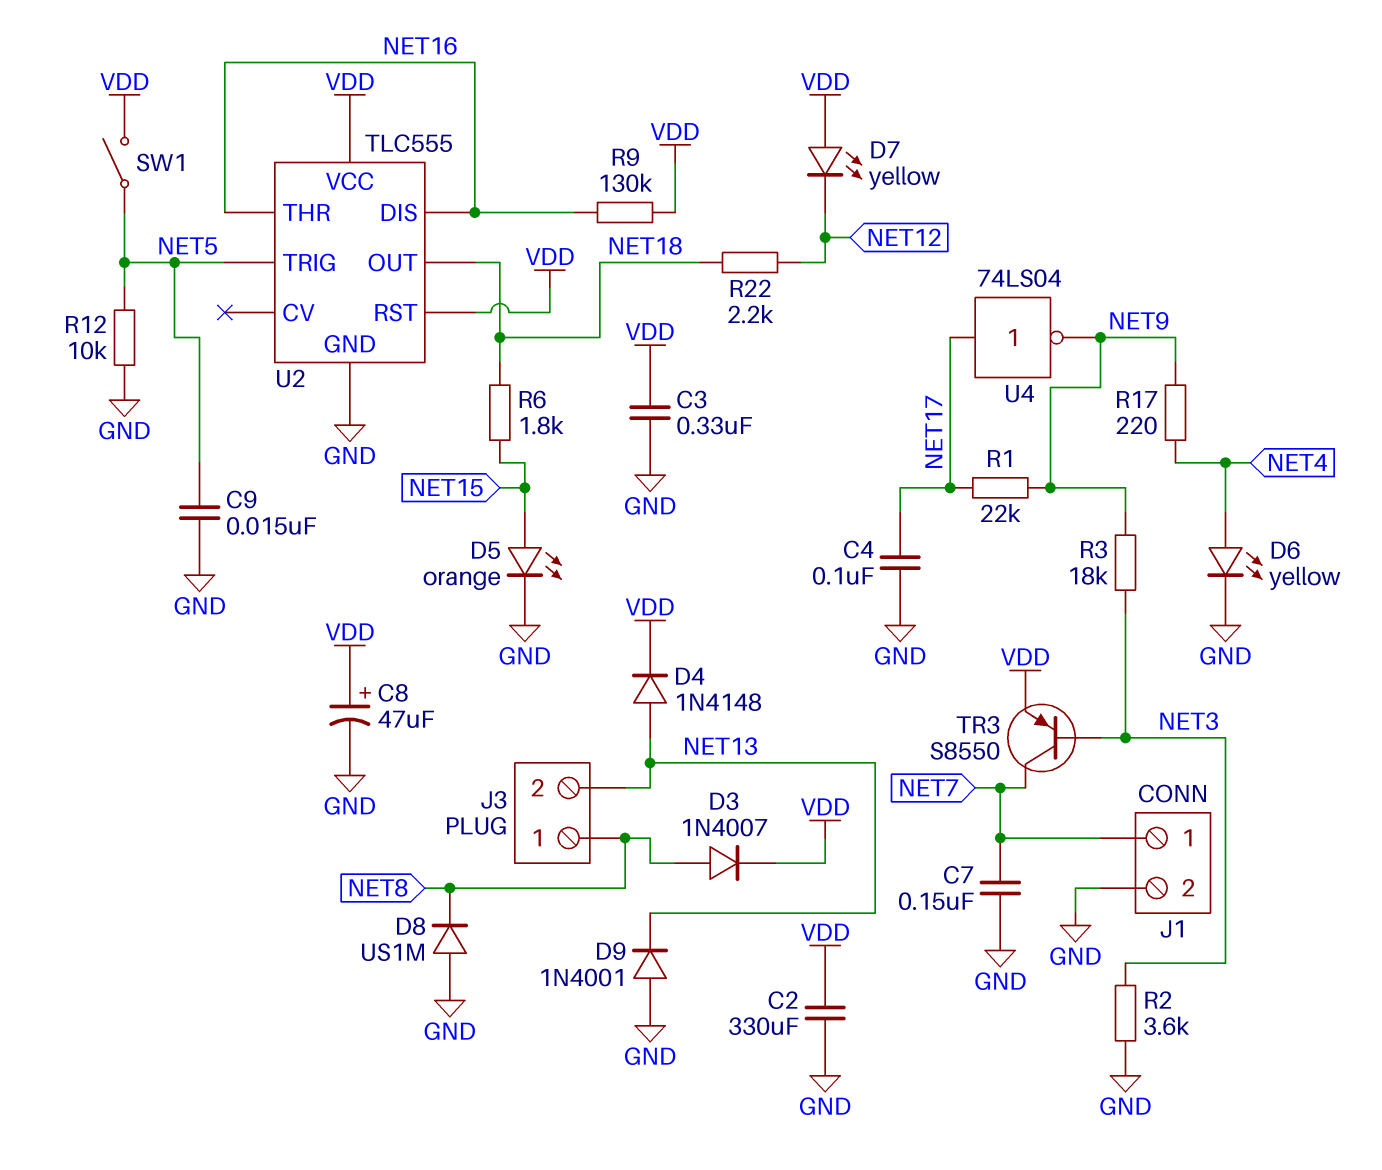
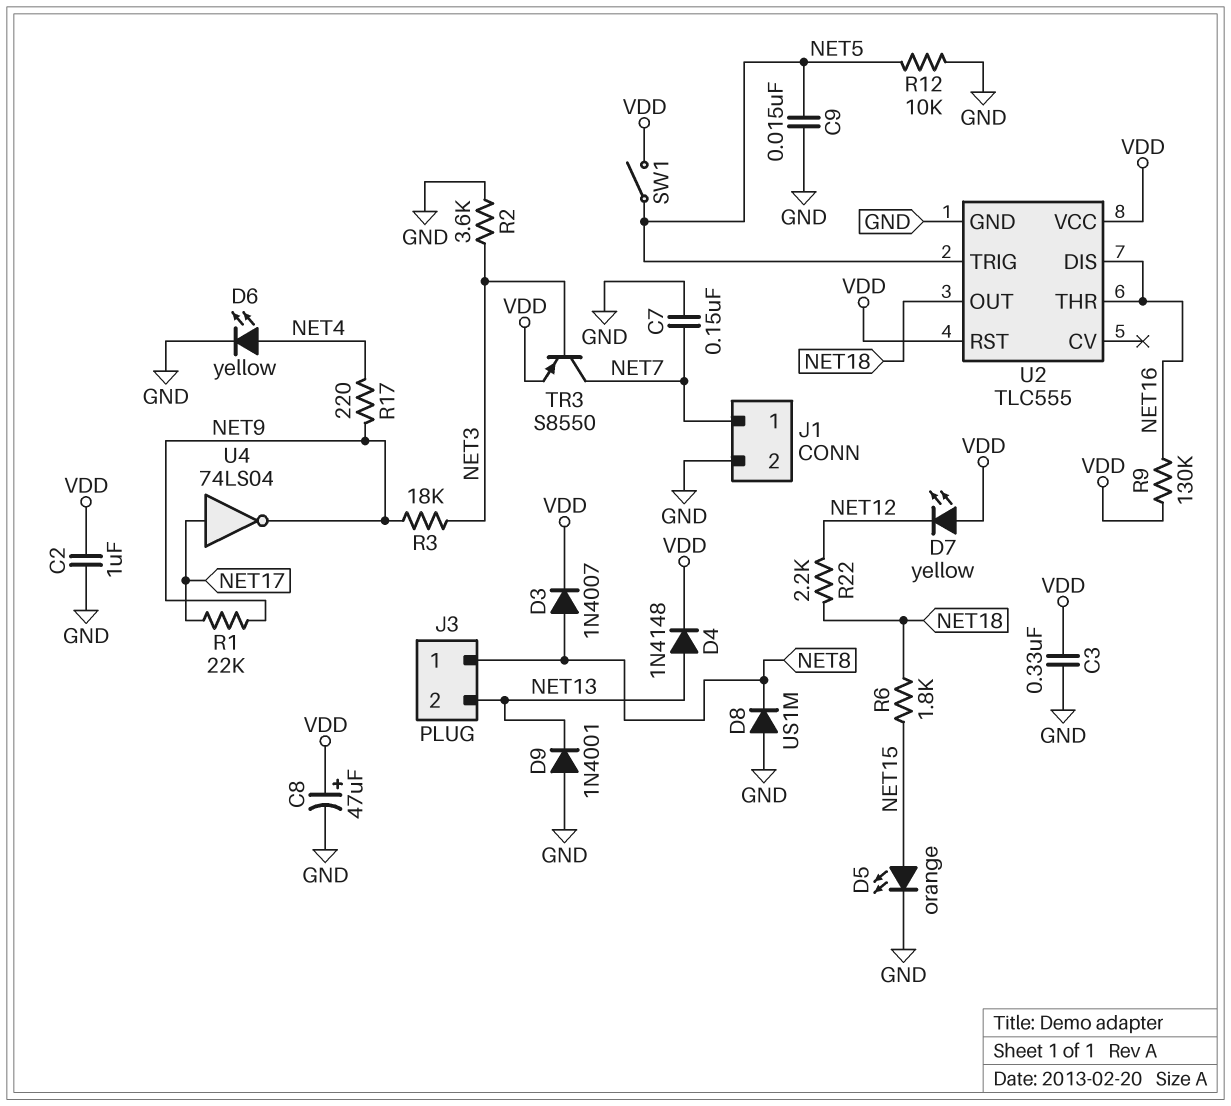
C2: 330uF (GND, VDD) -> 1uF (GND, VDD)
C4: 100nF (GND, NET17) -> none

